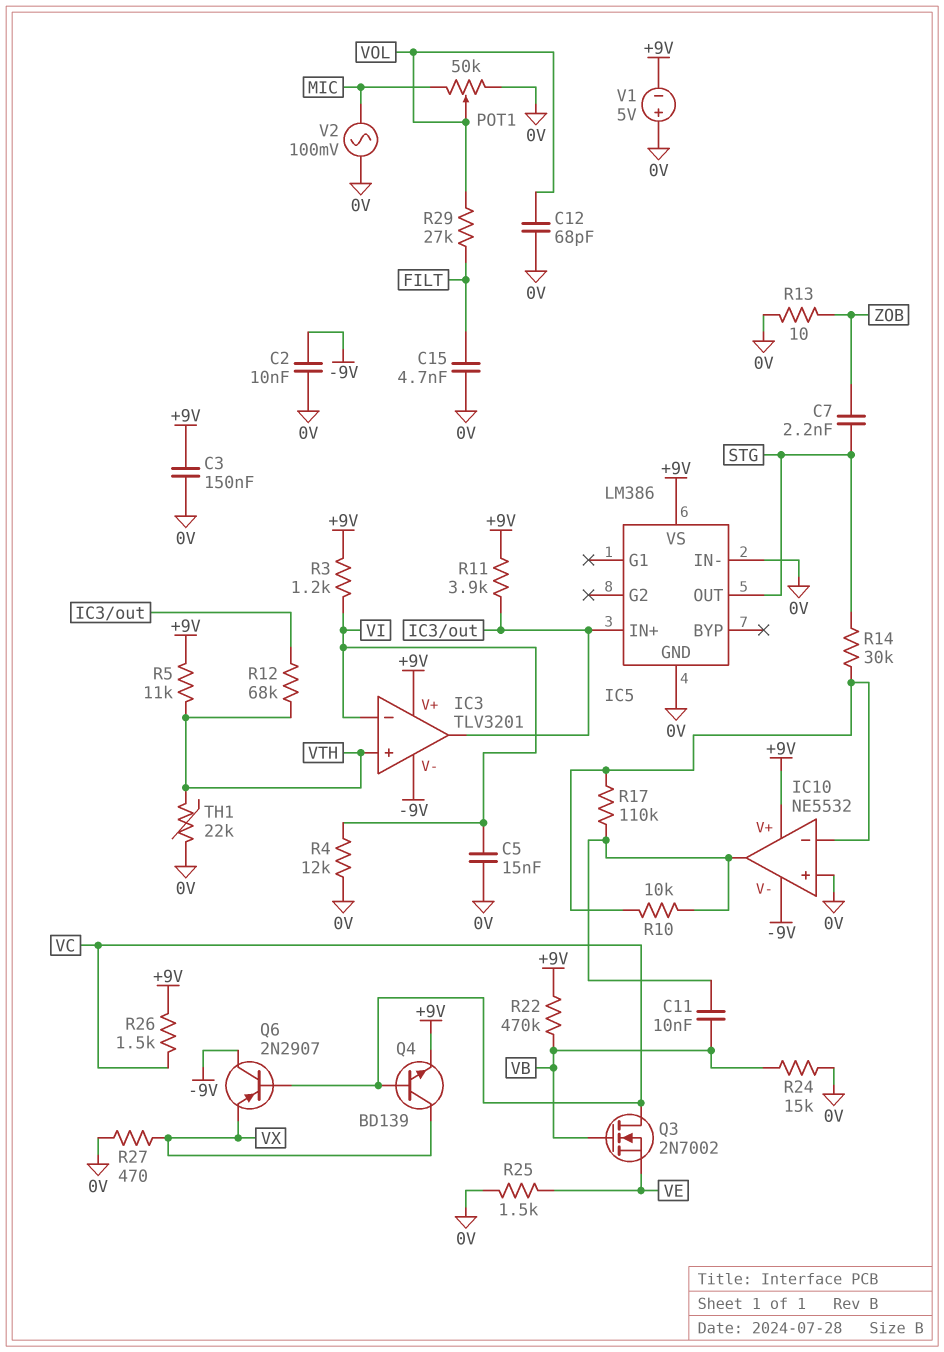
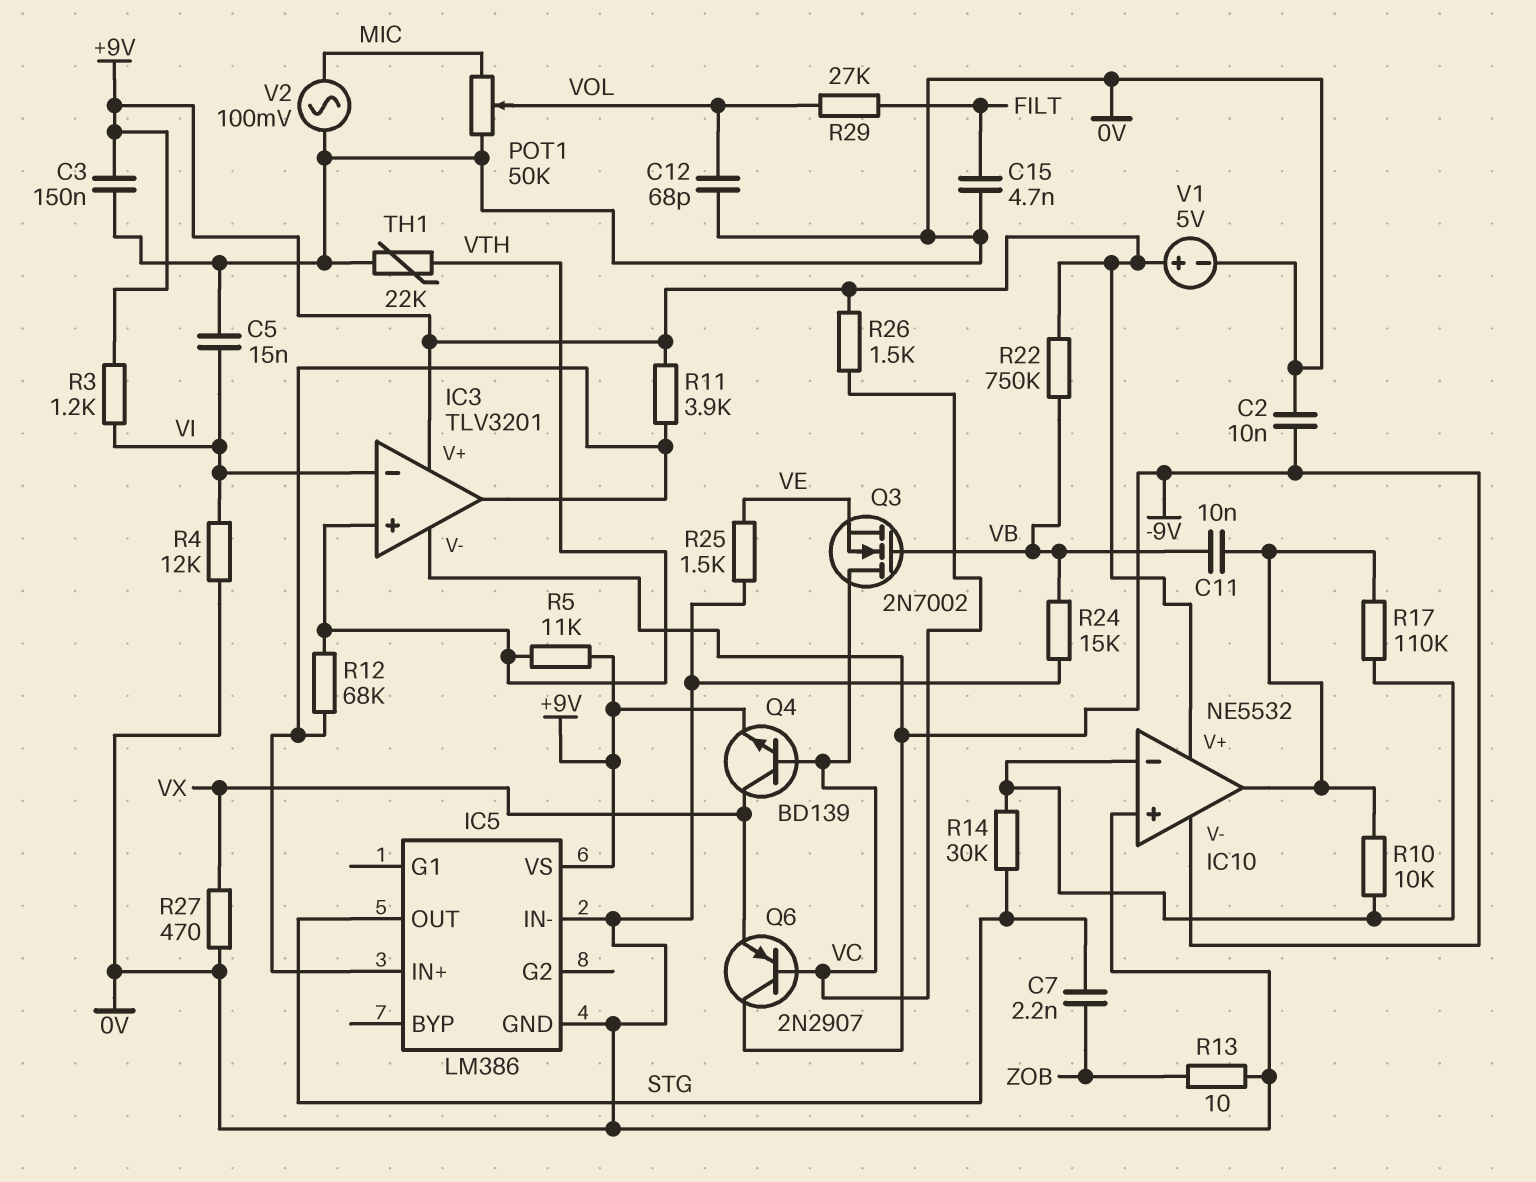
R22: 470k (+9V, VB) -> 750k (+9V, VB)
V1: 5V (plus 0V, minus +9V) -> 5V (plus +9V, minus 0V)

